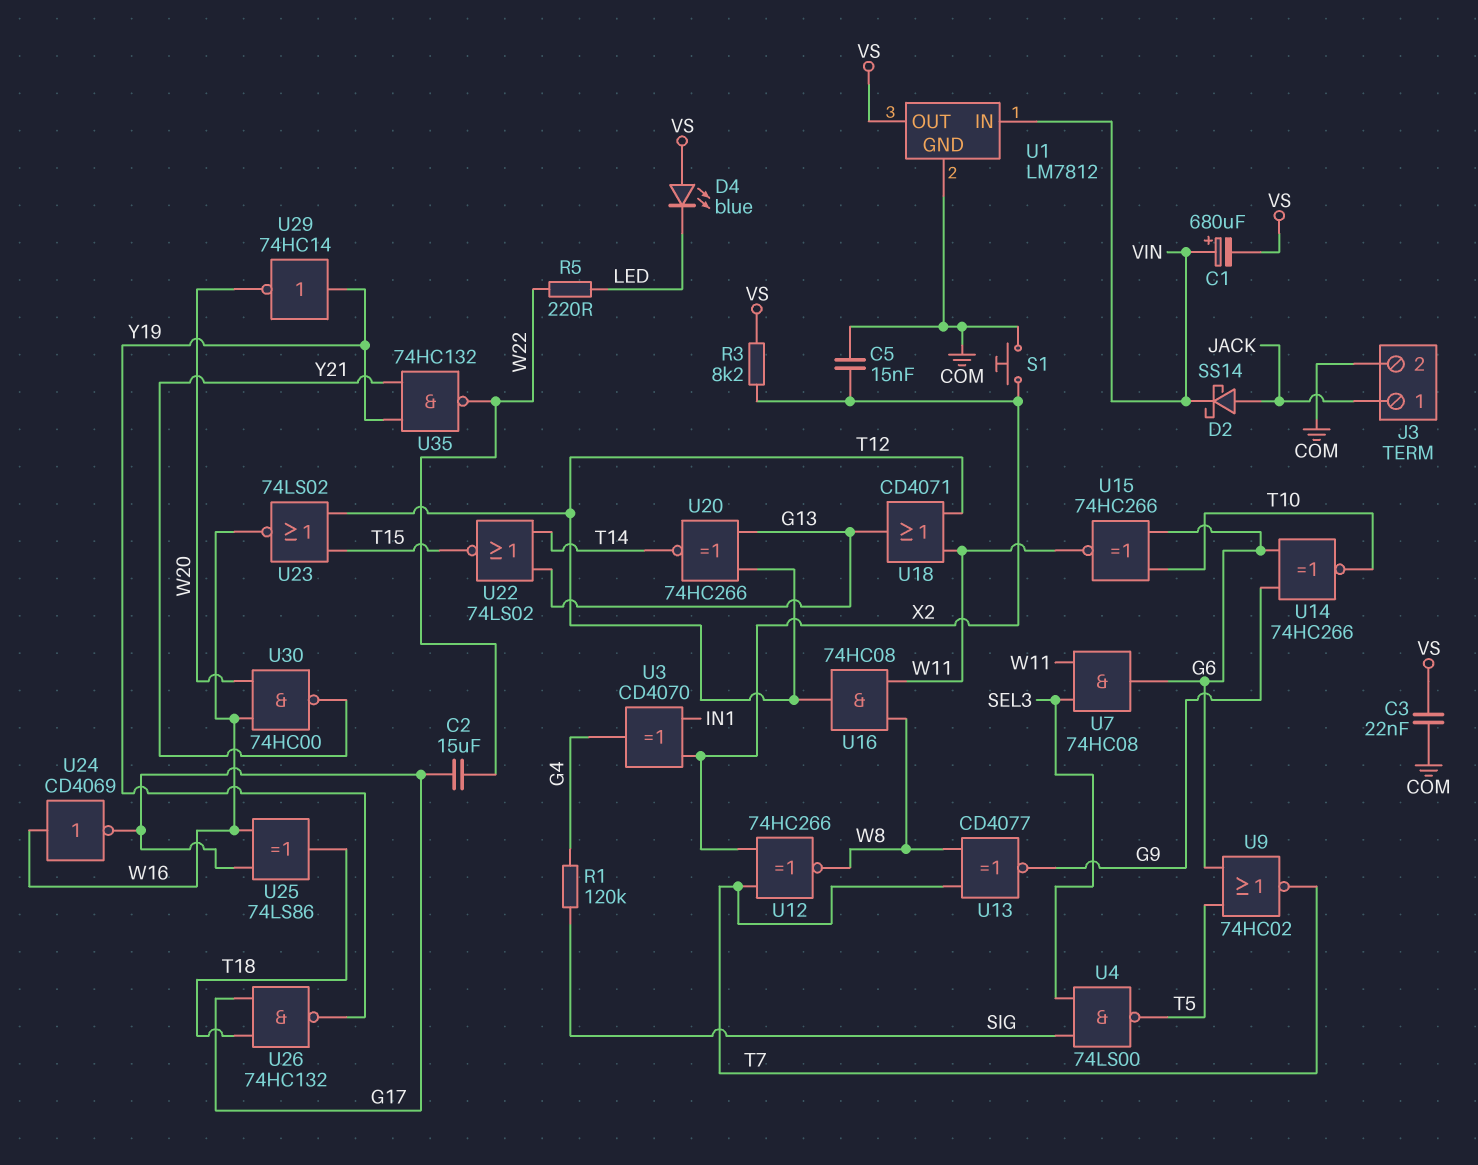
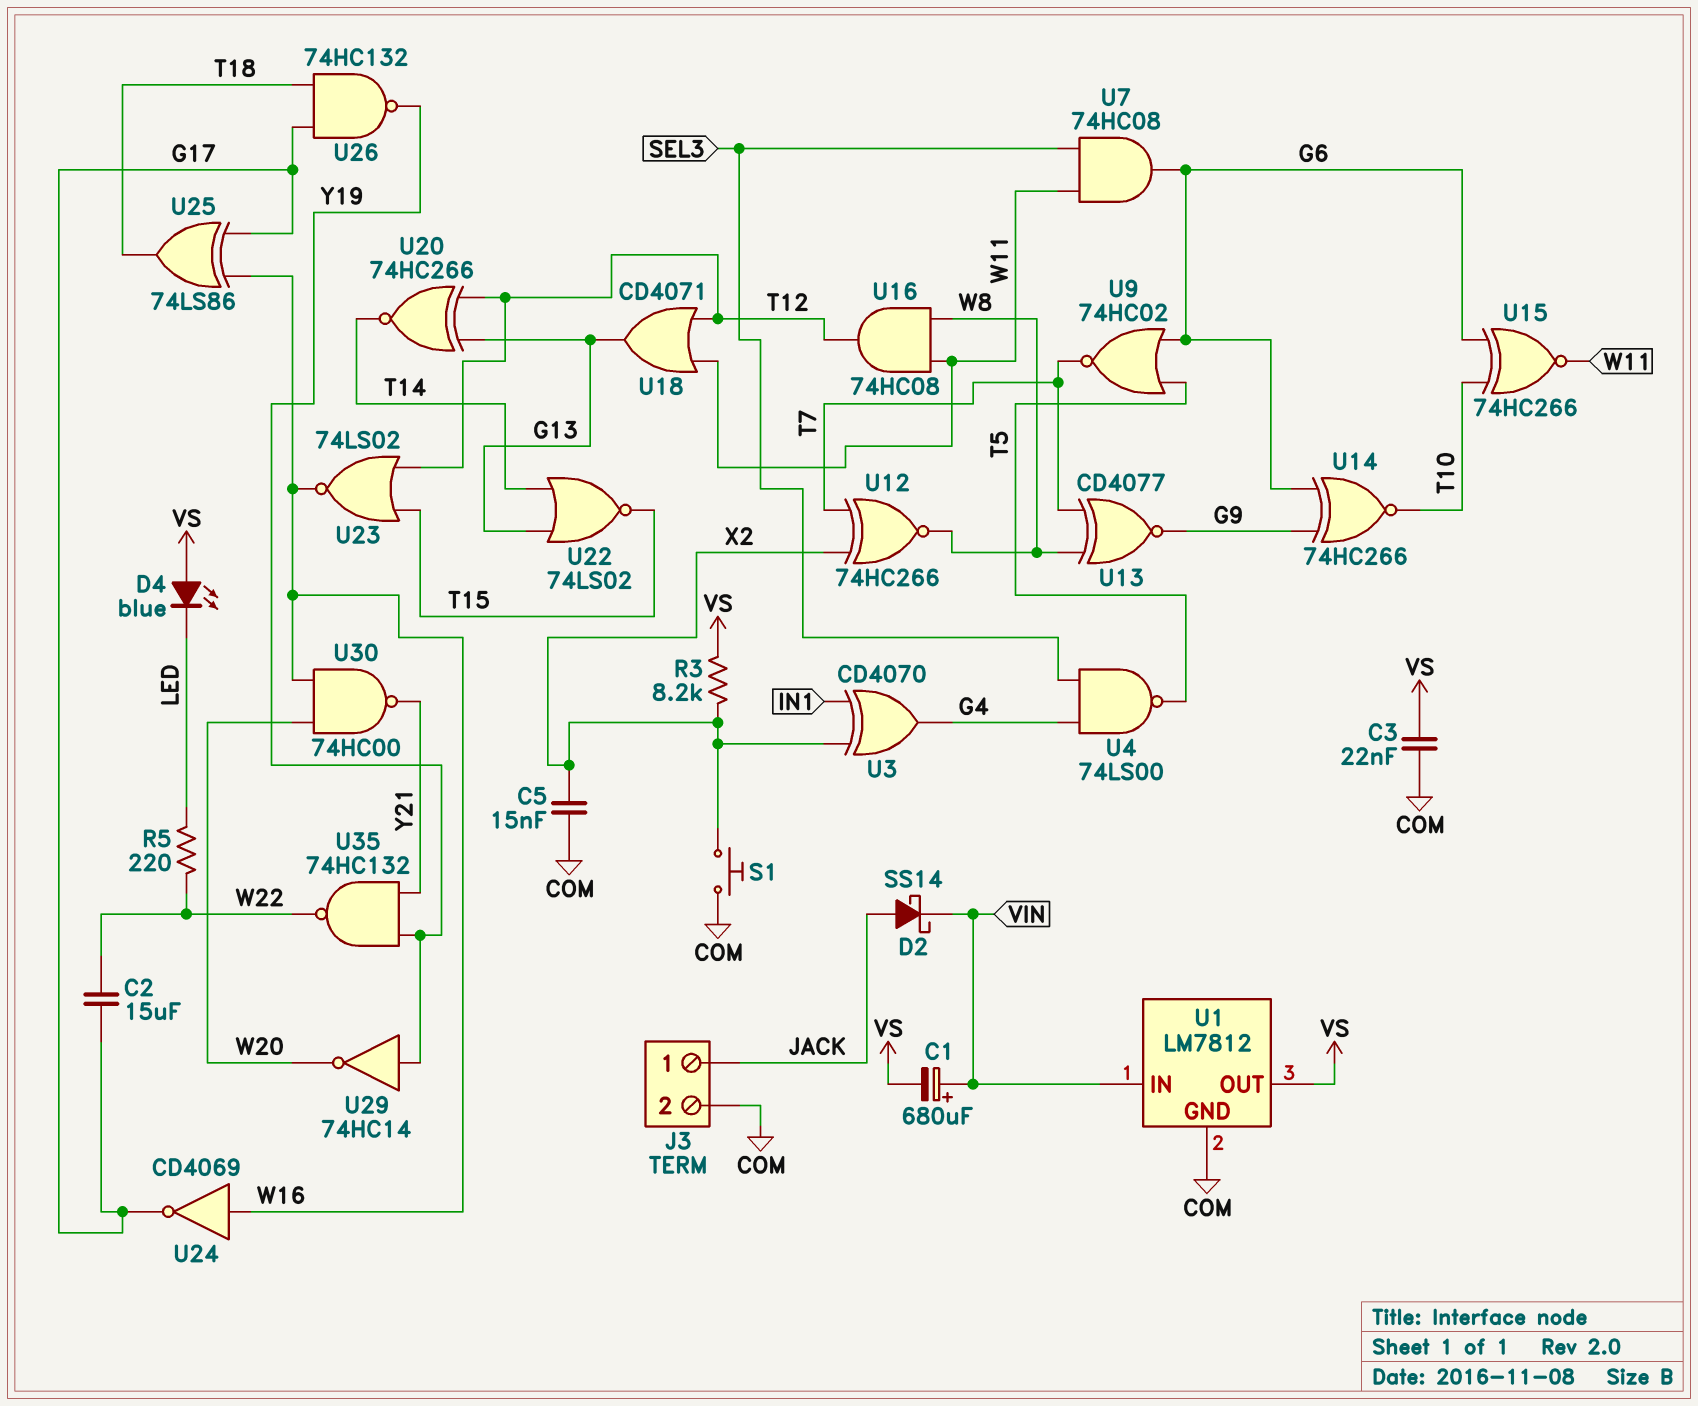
R1: 120k (G4, SIG) -> none
U4: NAND 74LS00 (in SEL3, in SIG, out T5) -> NAND 74LS00 (in G4, in SEL3, out T5)

